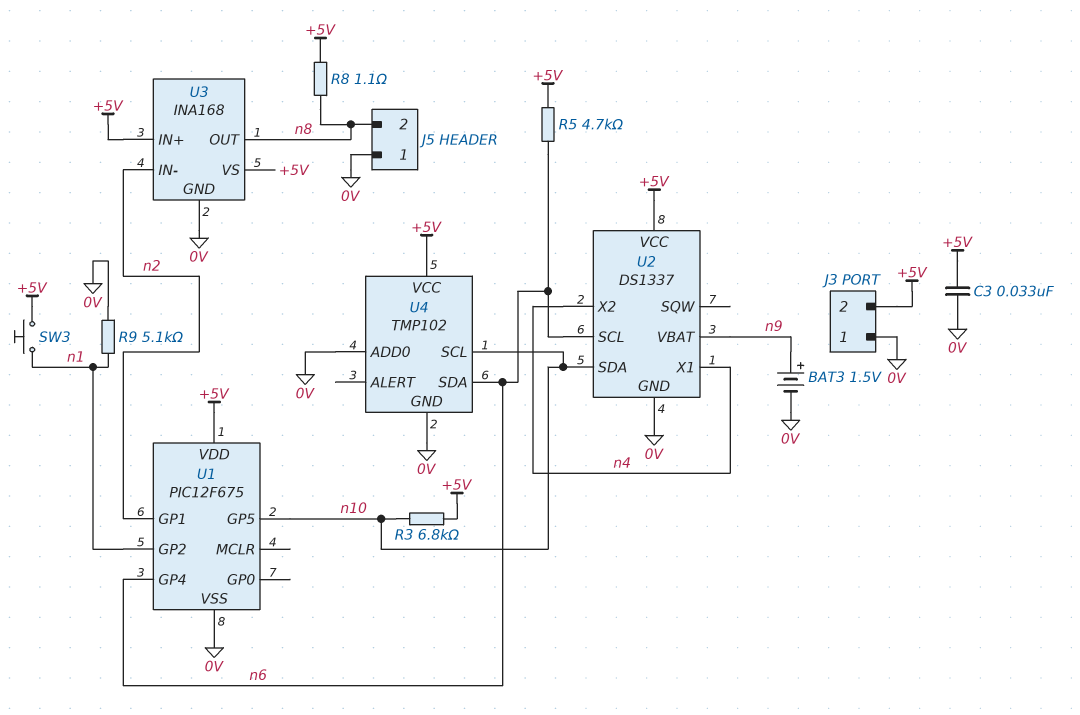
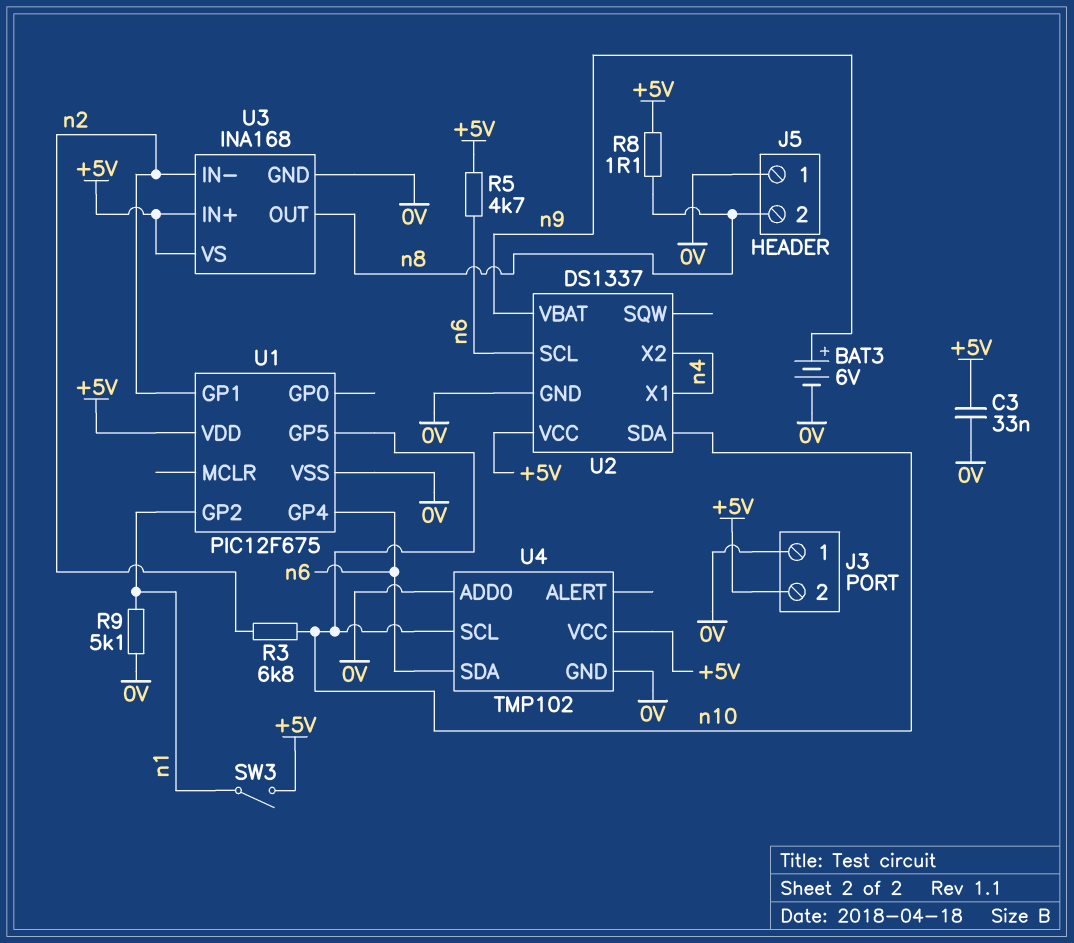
BAT3: 1.5V (plus n9, minus 0V) -> 6V (plus n9, minus 0V)
R3: 6.8k (+5V, n10) -> 6.8k (n2, n10)
SW3: button (+5V, n1) -> switch (+5V, n1)

